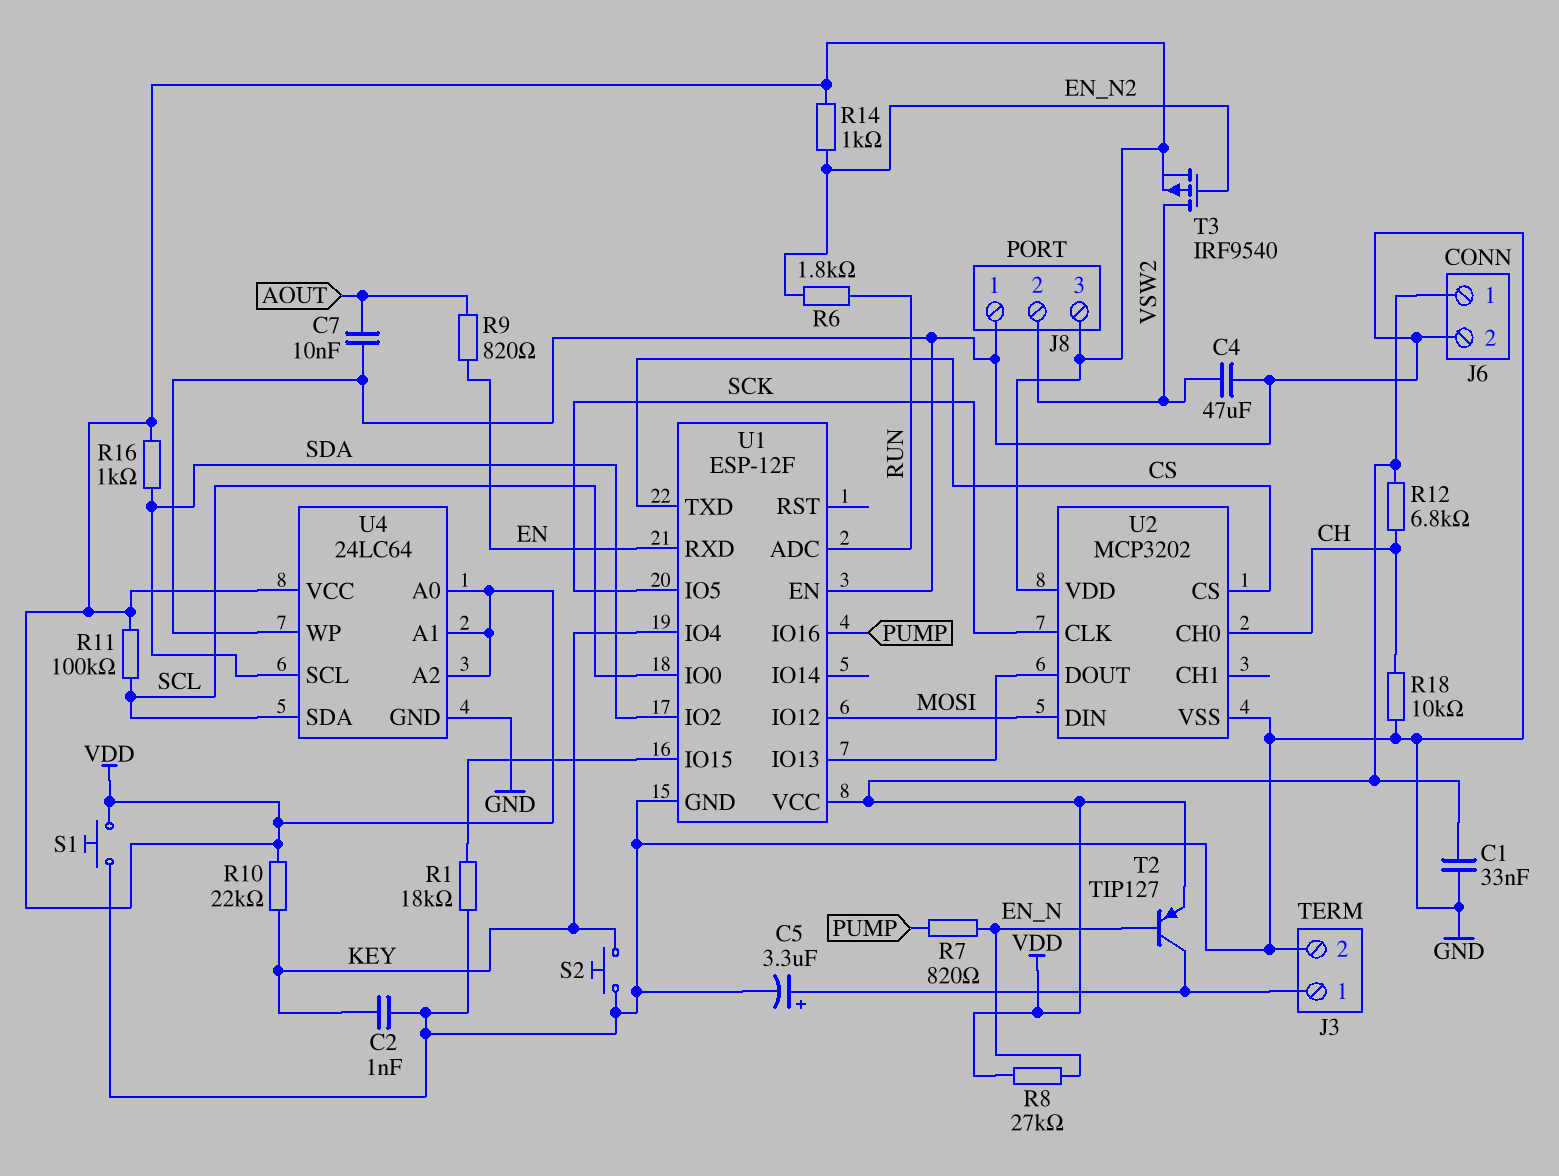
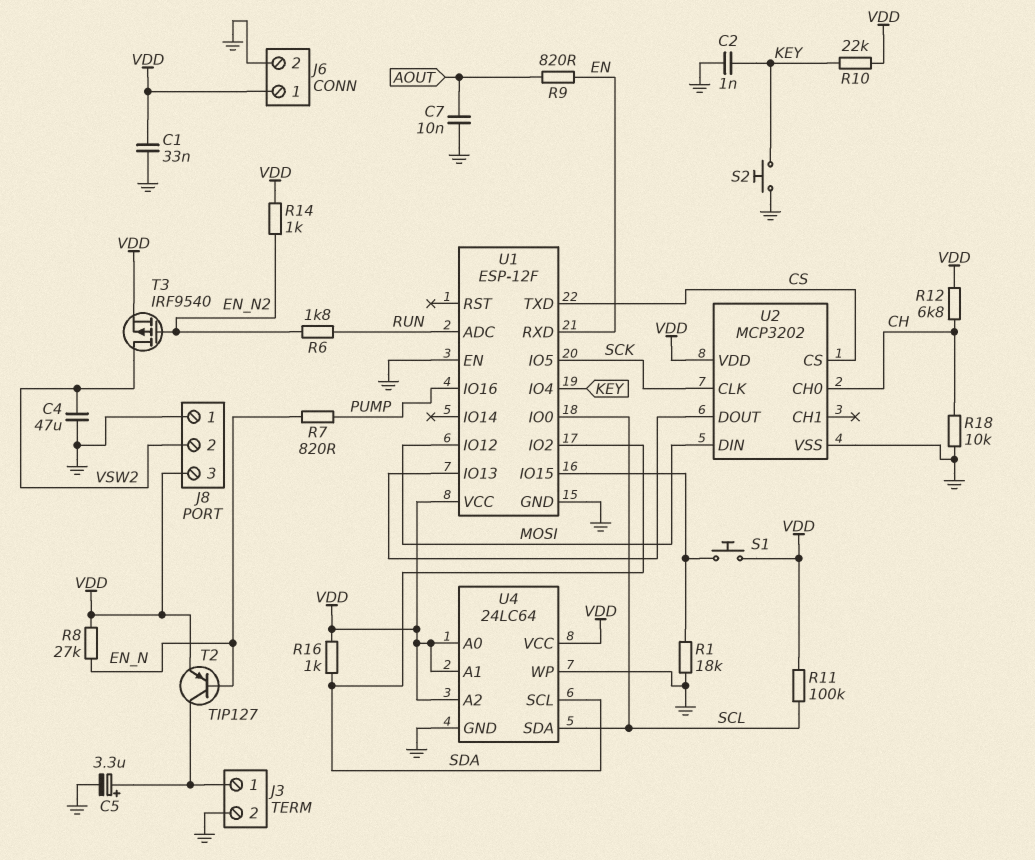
S1: button (GND, VDD) -> button (U1/IO15, VDD)

